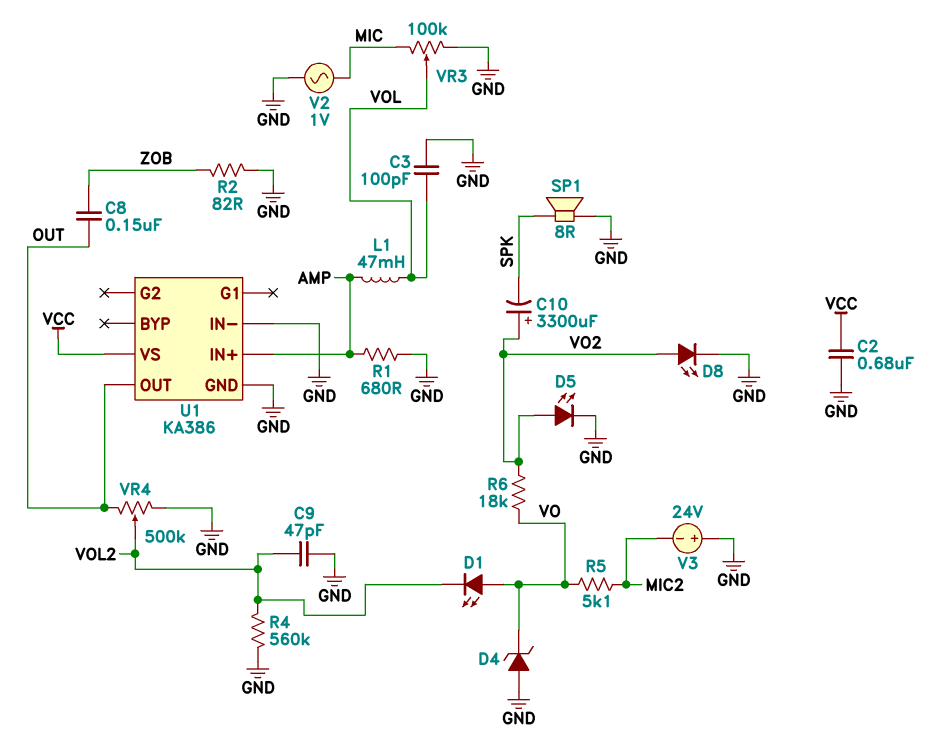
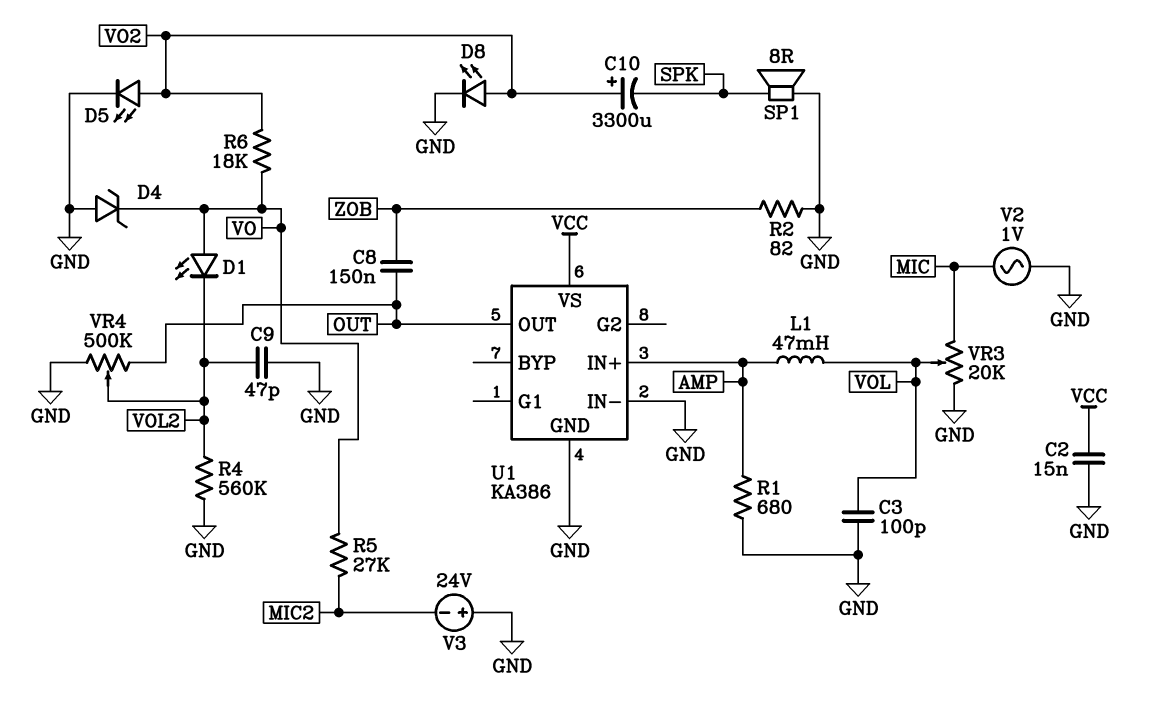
C2: 680nF (GND, VCC) -> 15nF (GND, VCC)
R5: 5.1k (MIC2, VO) -> 27k (MIC2, VO)
VR3: 100k (GND, MIC, wiper VOL) -> 20k (GND, MIC, wiper VOL)

